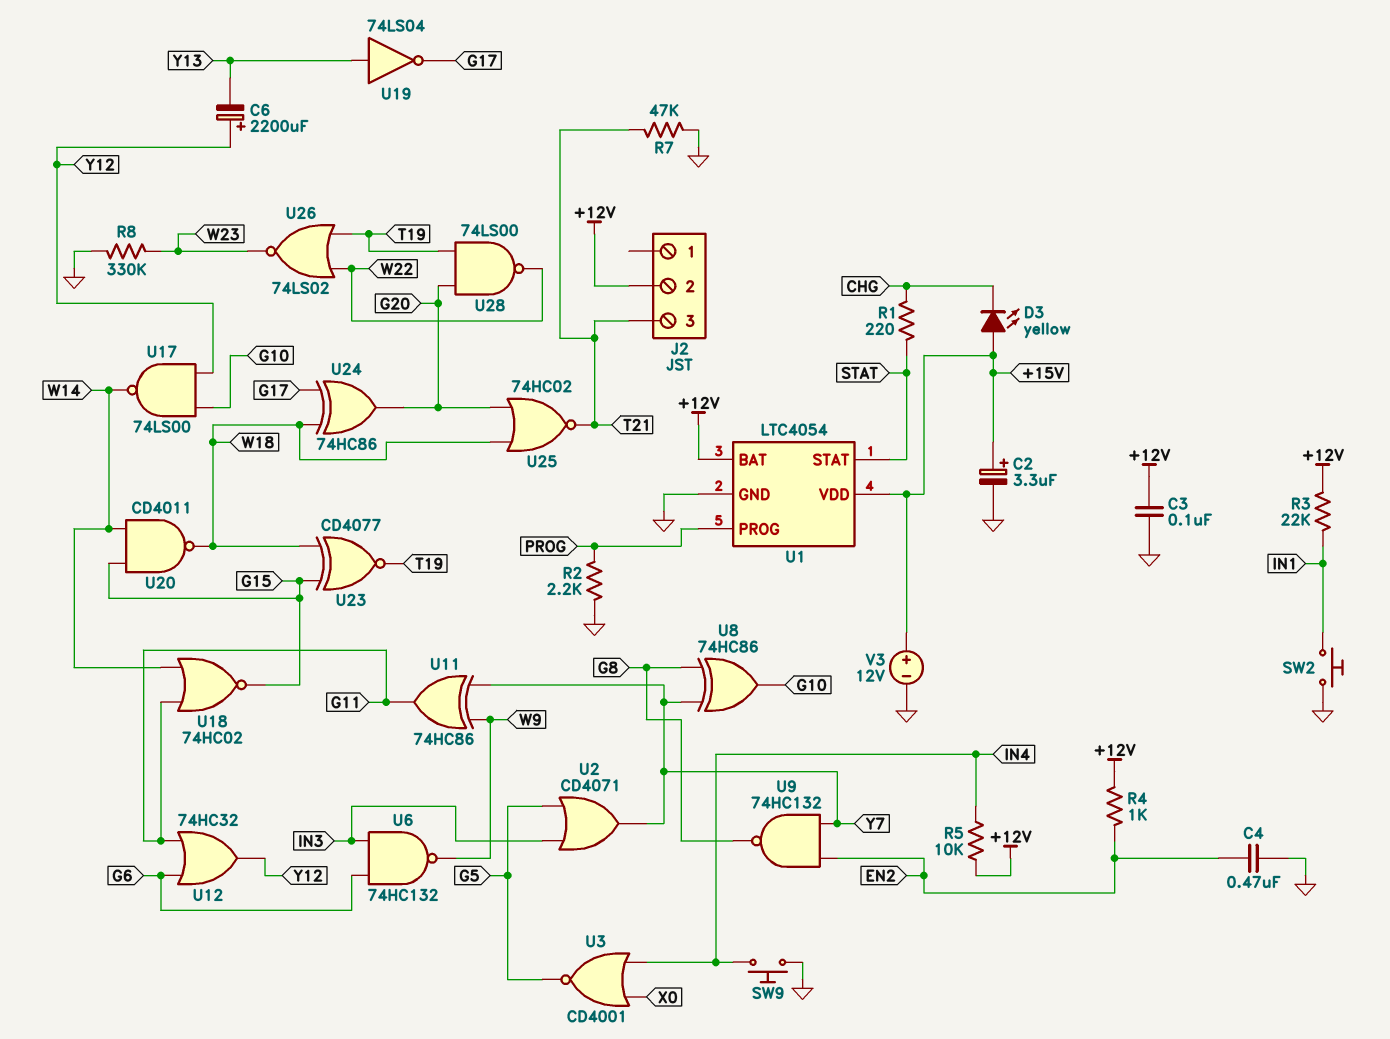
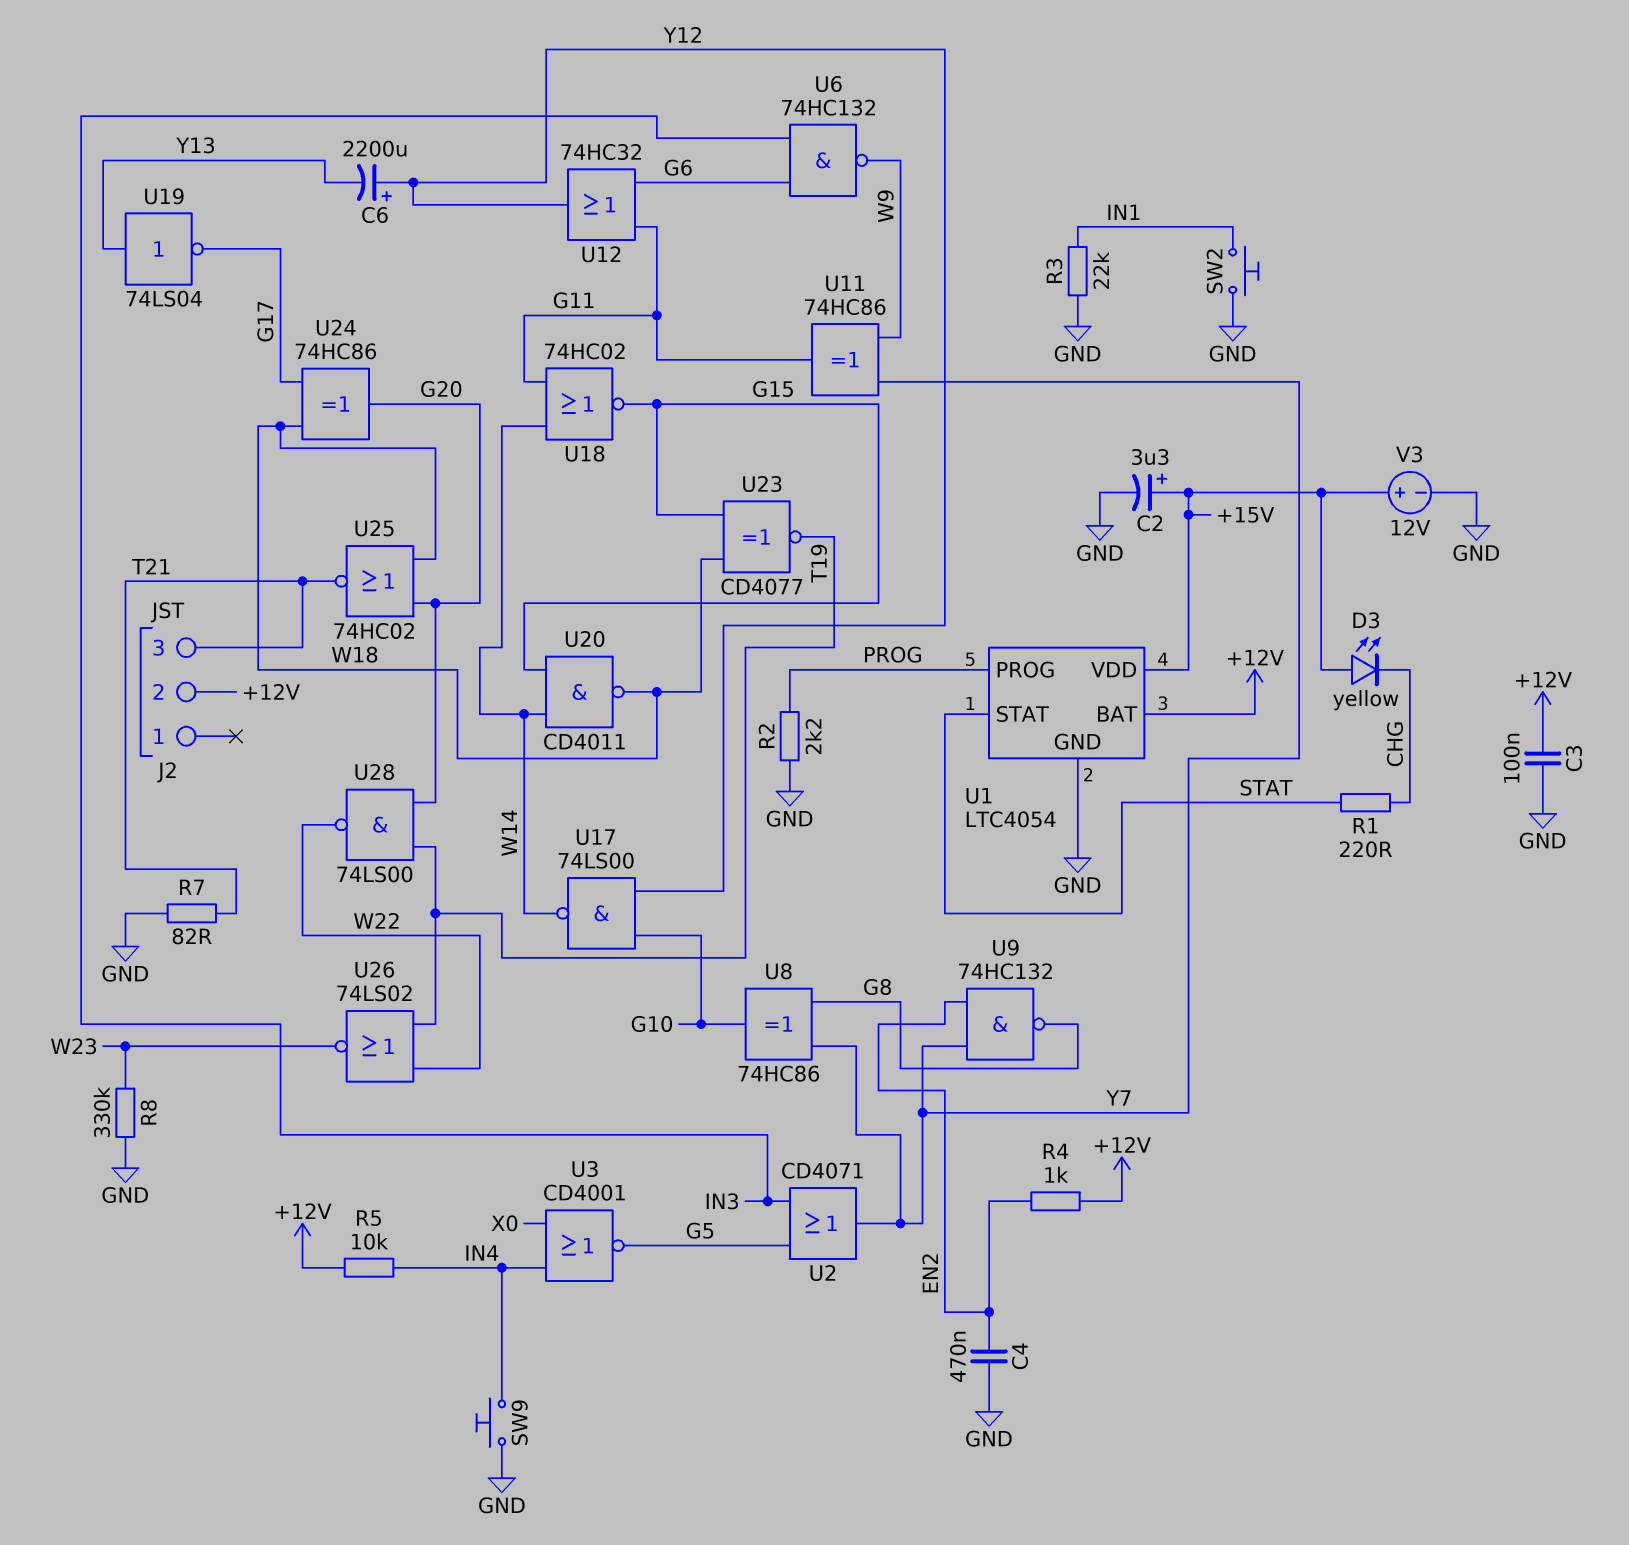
R3: 22k (+12V, IN1) -> 22k (GND, IN1)
R7: 47k (GND, T21) -> 82 (GND, T21)

